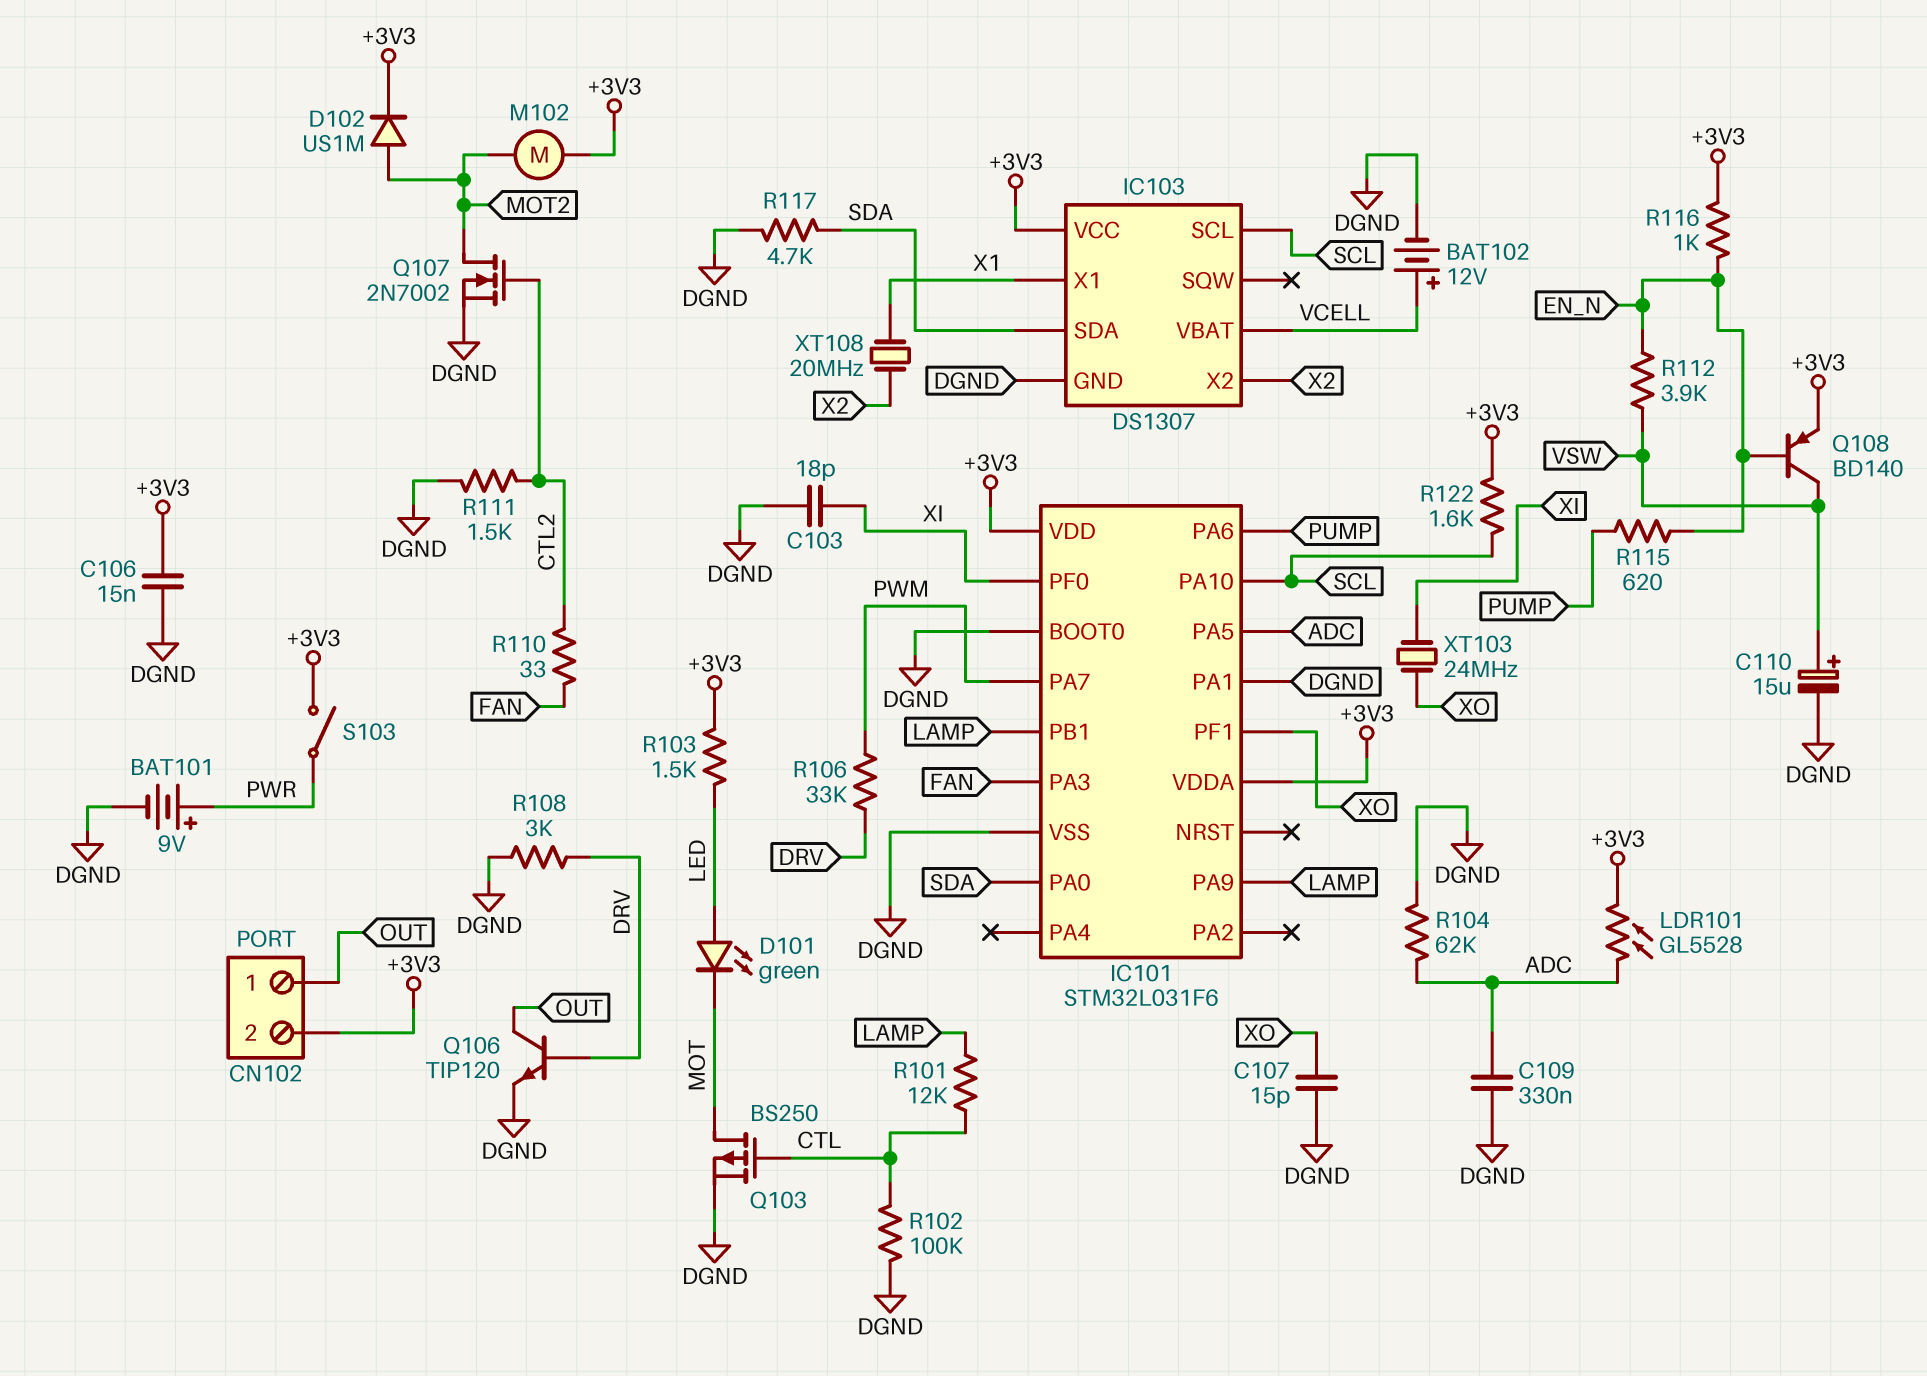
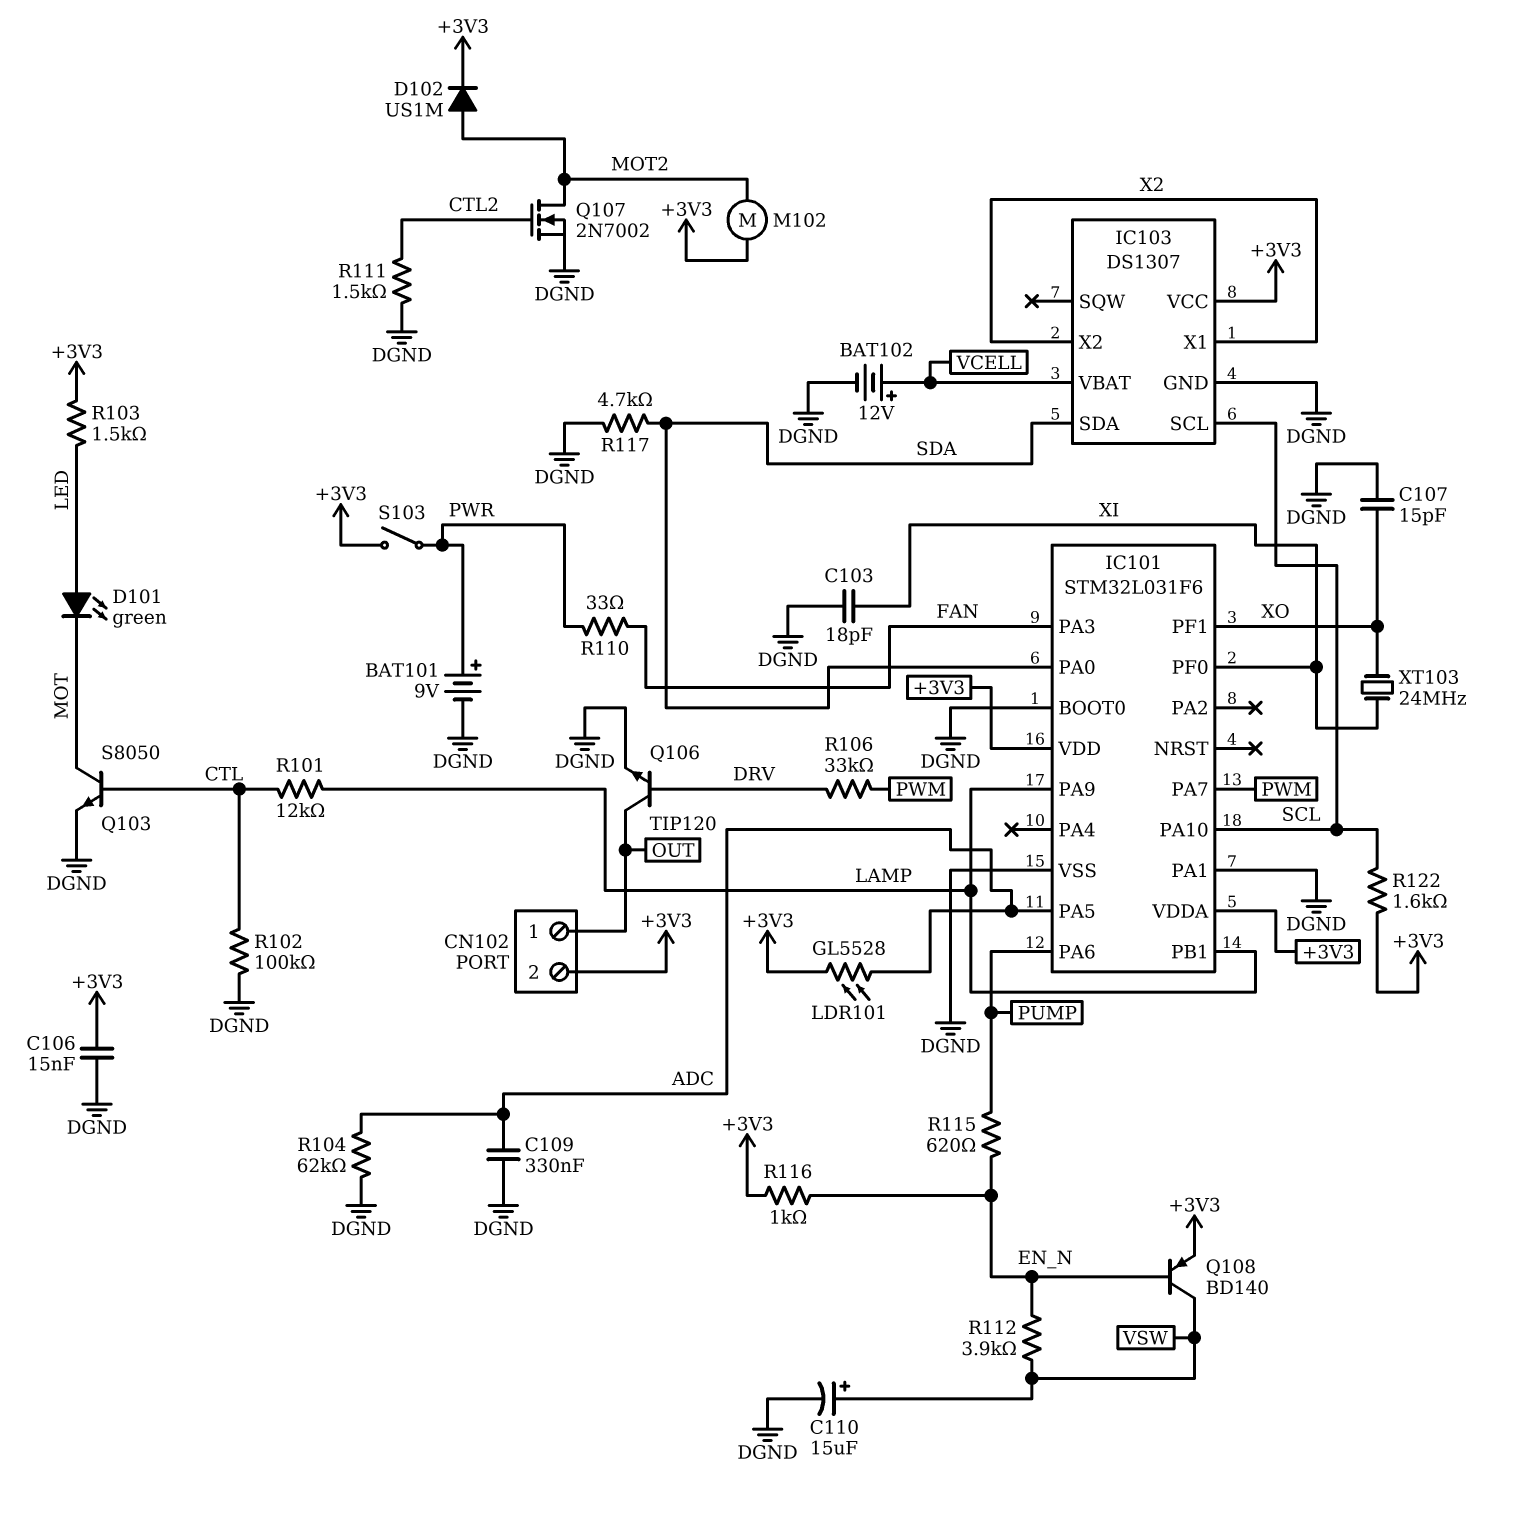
IC103 pin X1: X1 -> X2
Q103: PMOS BS250 (G CTL, D MOT, S DGND) -> NPN S8050 (B CTL, C MOT, E DGND)
R108: 3k (DGND, DRV) -> none
R110: 33 (CTL2, FAN) -> 33 (FAN, PWR)
XT108: 20MHz (X1, X2) -> none

